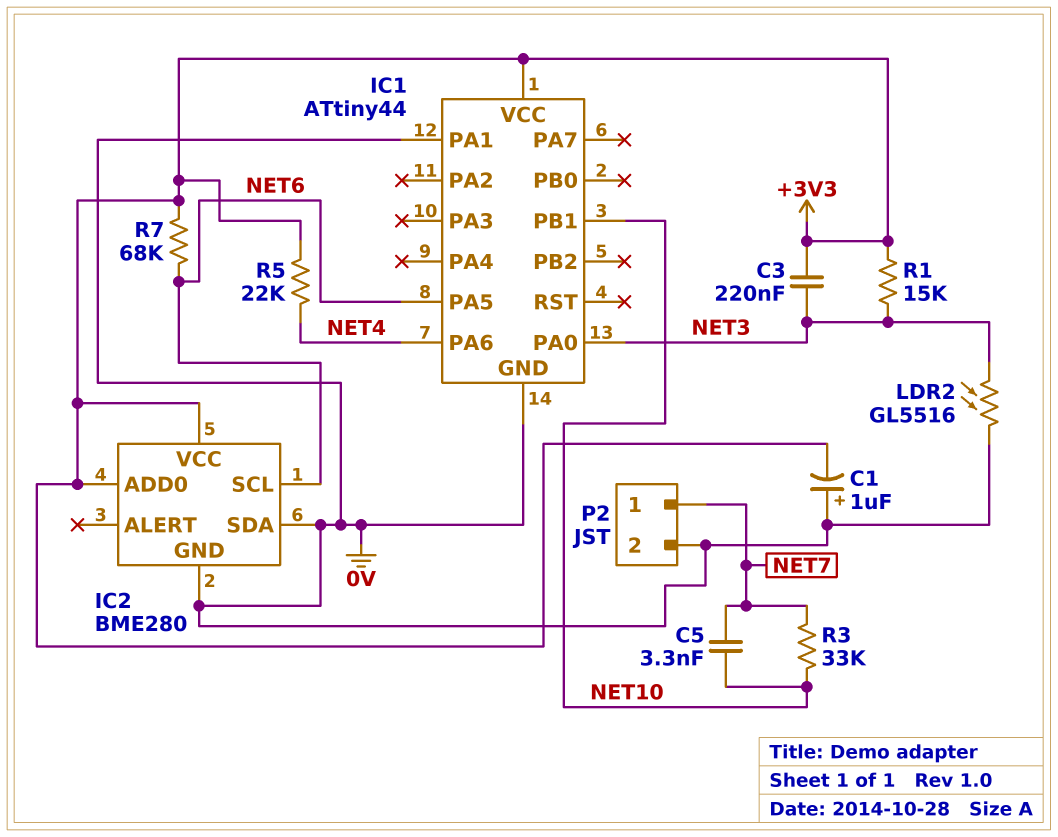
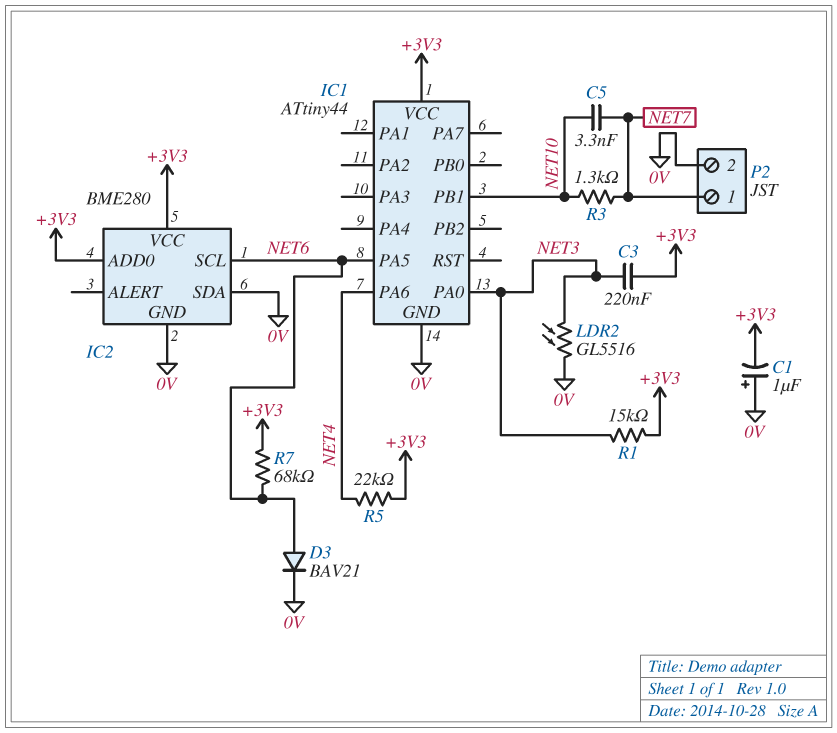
D3: none -> diode BAV21 (A NET6, K 0V)
IC1 pin PA1: 0V -> none
R3: 33k (NET7, NET10) -> 1.3k (NET7, NET10)

